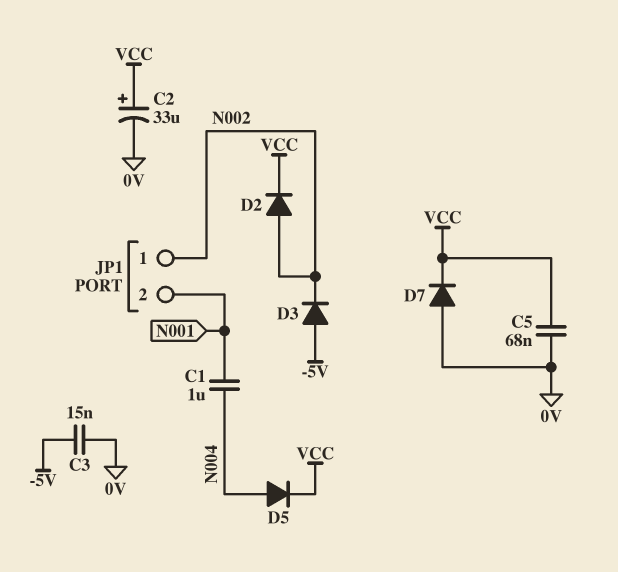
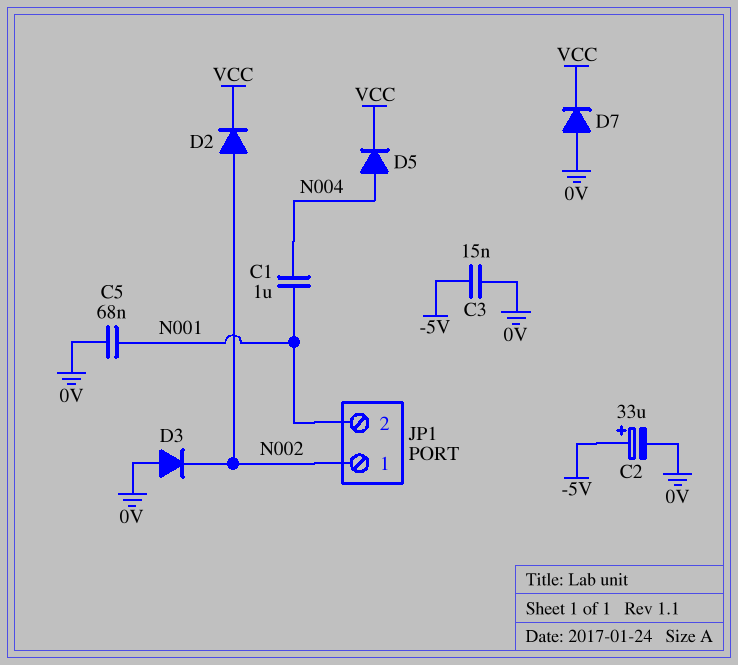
C2: 33uF (plus VCC, minus 0V) -> 33uF (plus -5V, minus 0V)
C5: 68nF (0V, VCC) -> 68nF (0V, N001)
D3: diode (A -5V, K N002) -> diode (A 0V, K N002)

